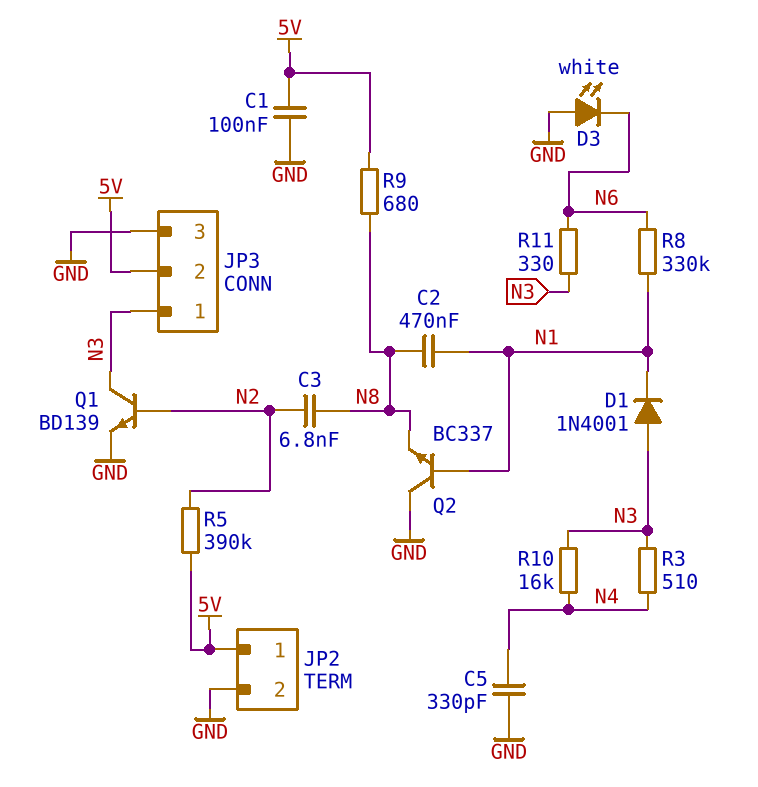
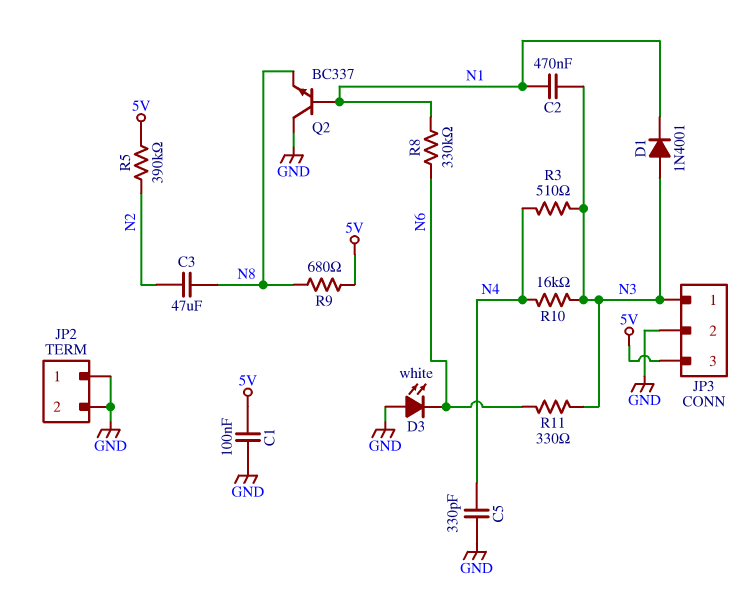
C2: 470nF (N1, N8) -> 470nF (N1, N3)
C3: 6.8nF (N2, N8) -> 47uF (N2, N8)
JP2 pin 1: 5V -> GND
JP3 pin 2: 5V -> GND
JP3 pin 3: GND -> 5V
Q1: NPN BD139 (B N2, C N3, E GND) -> none

